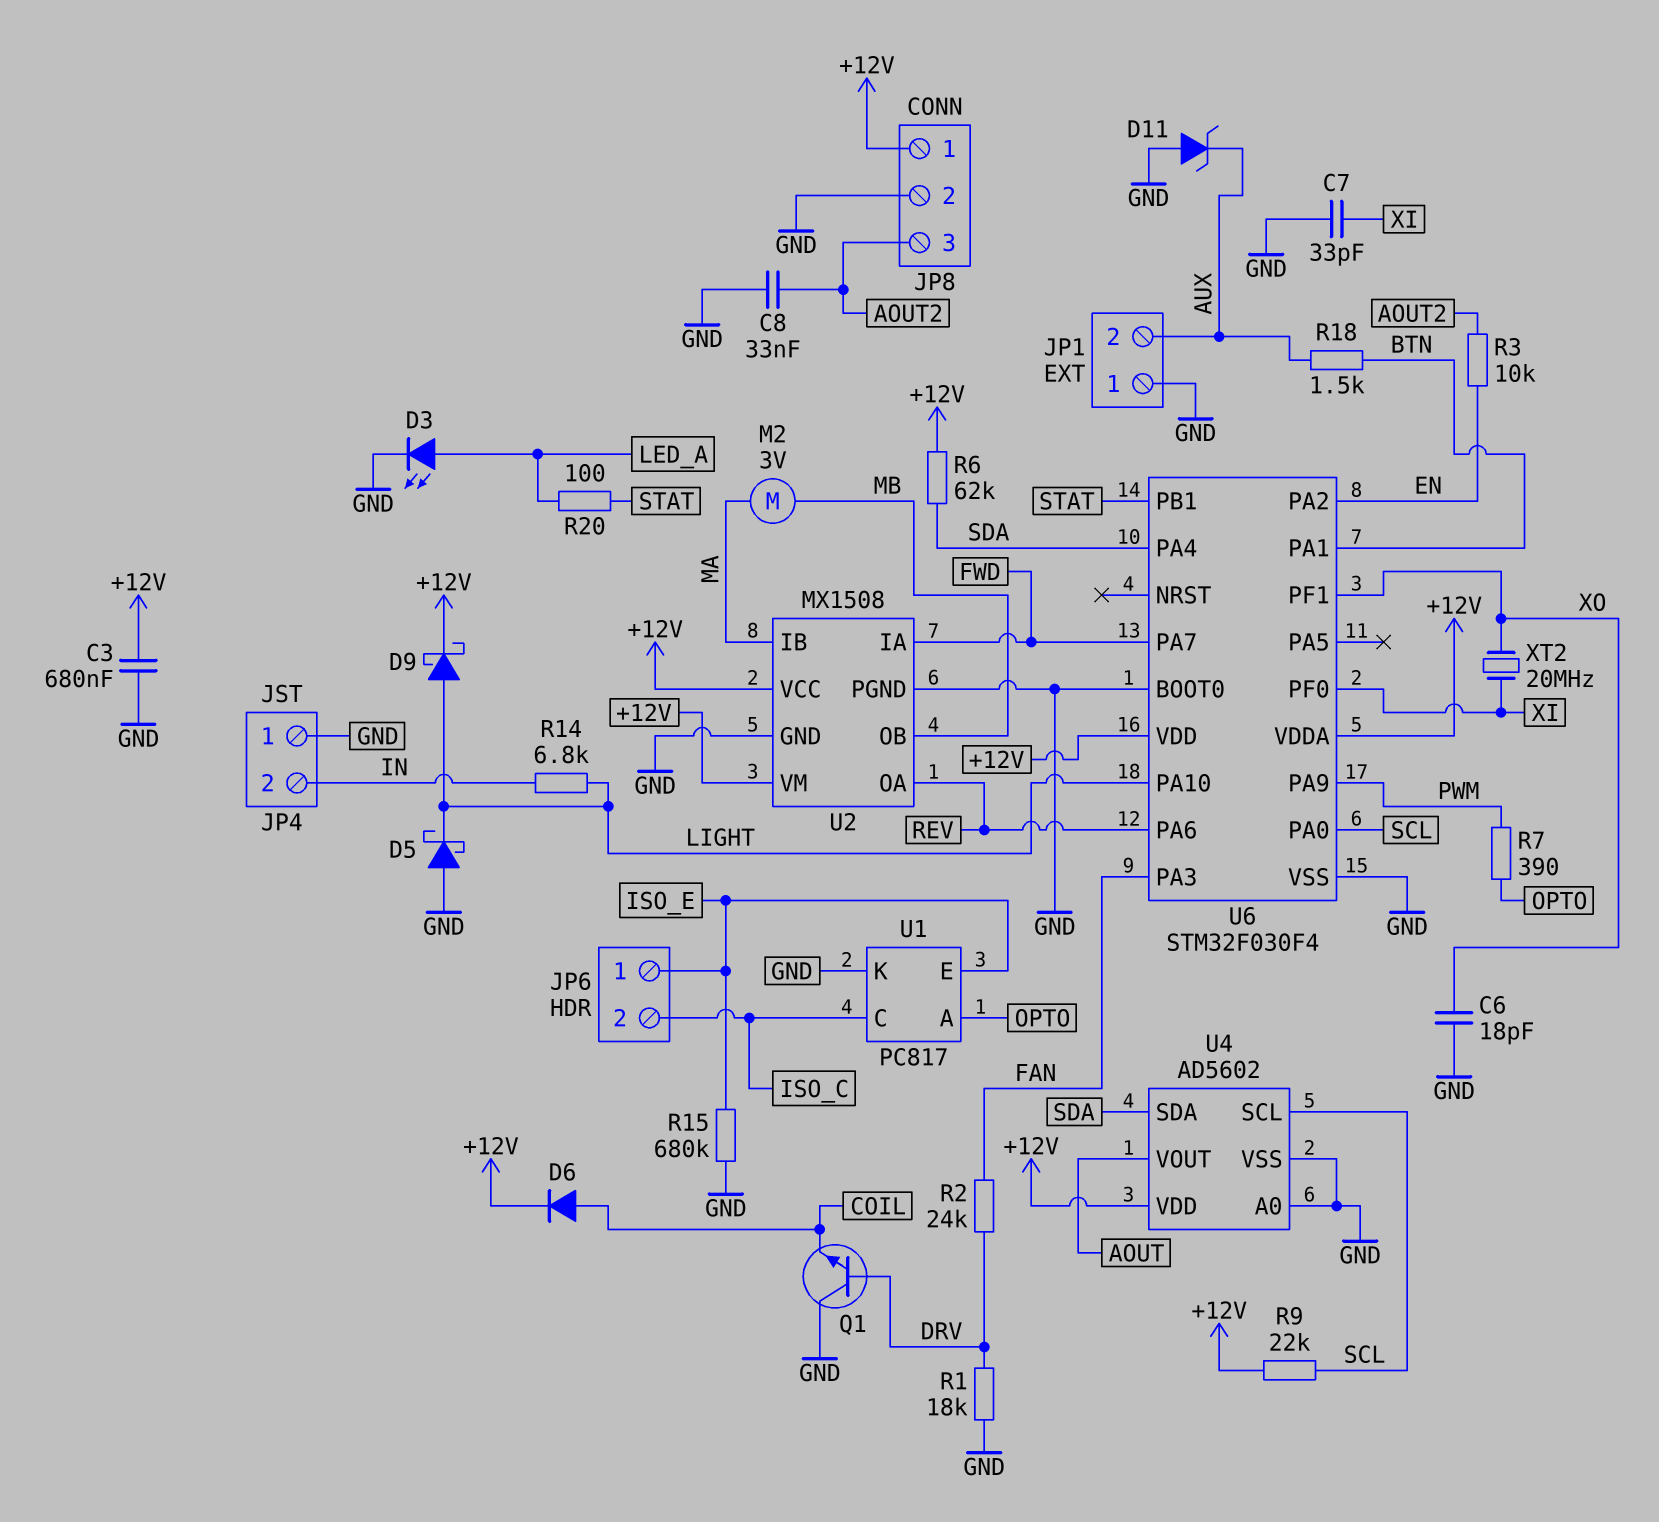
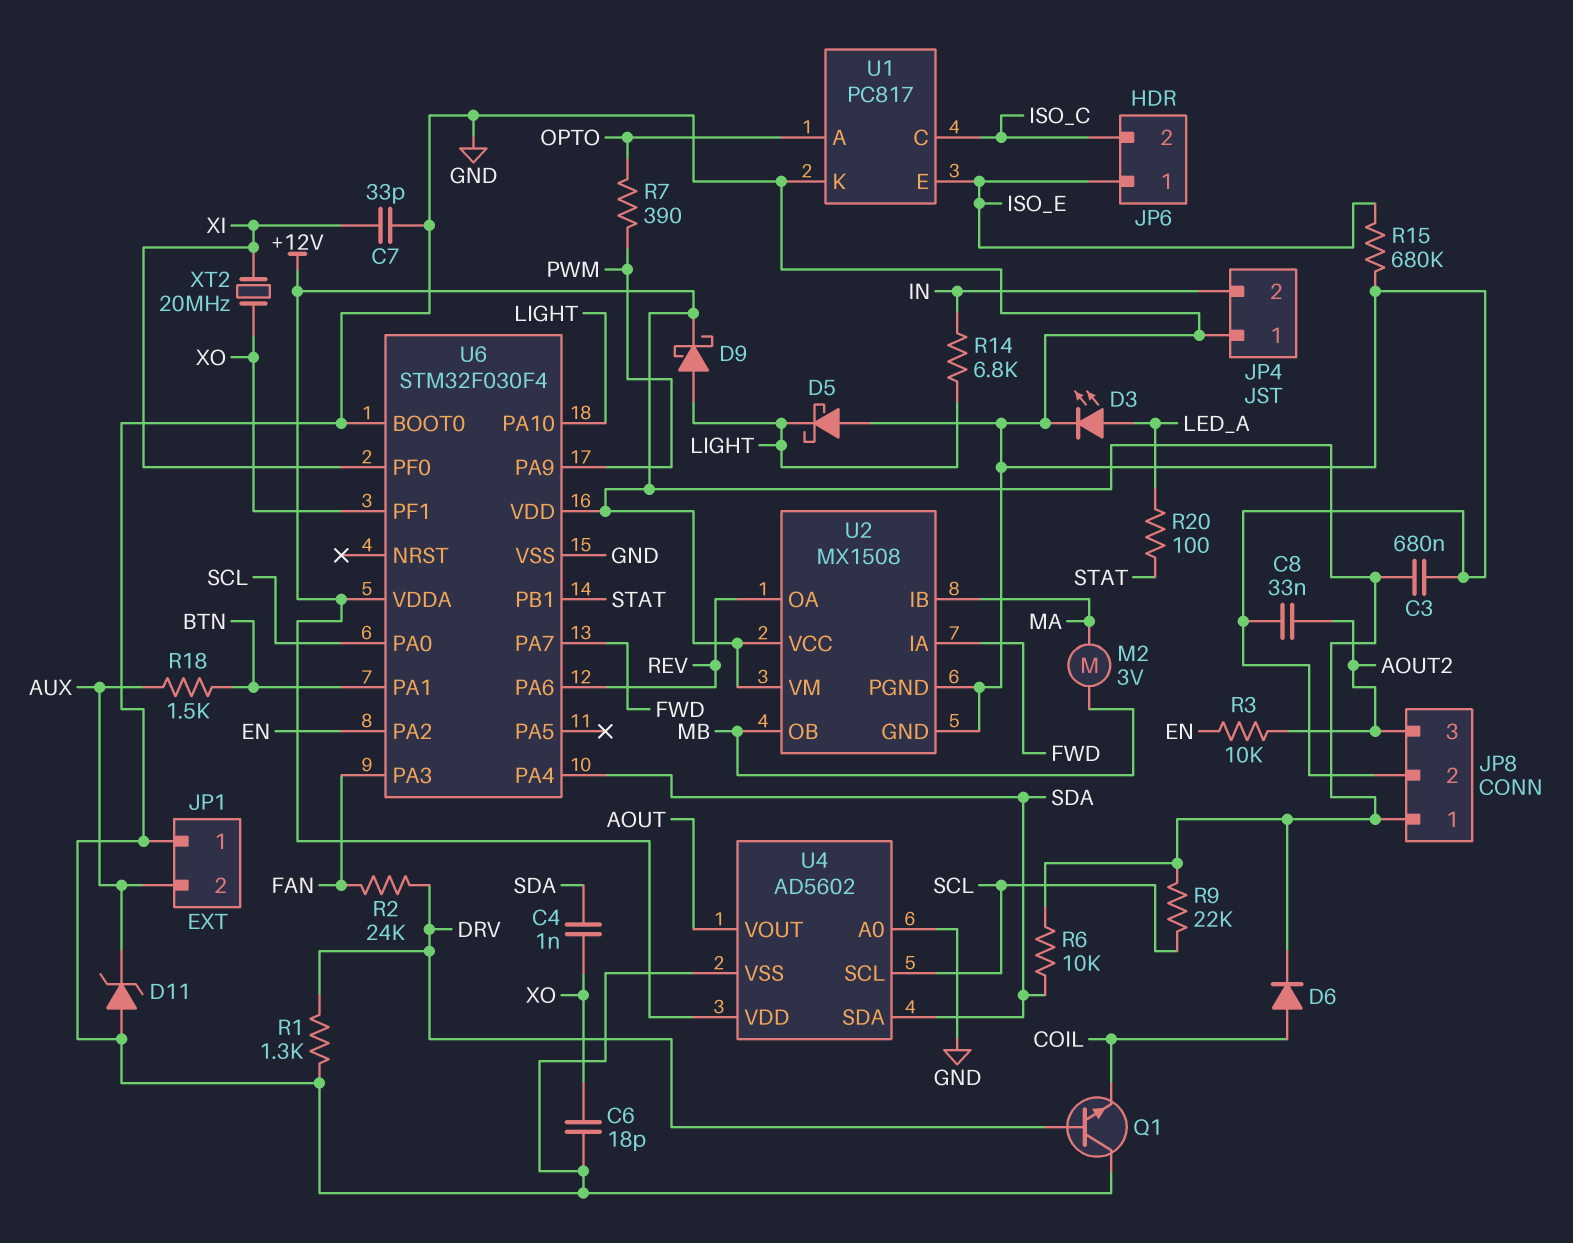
C4: none -> 1nF (SDA, XO)
R1: 18k (DRV, GND) -> 1.3k (DRV, GND)
R6: 62k (+12V, SDA) -> 10k (+12V, SDA)

